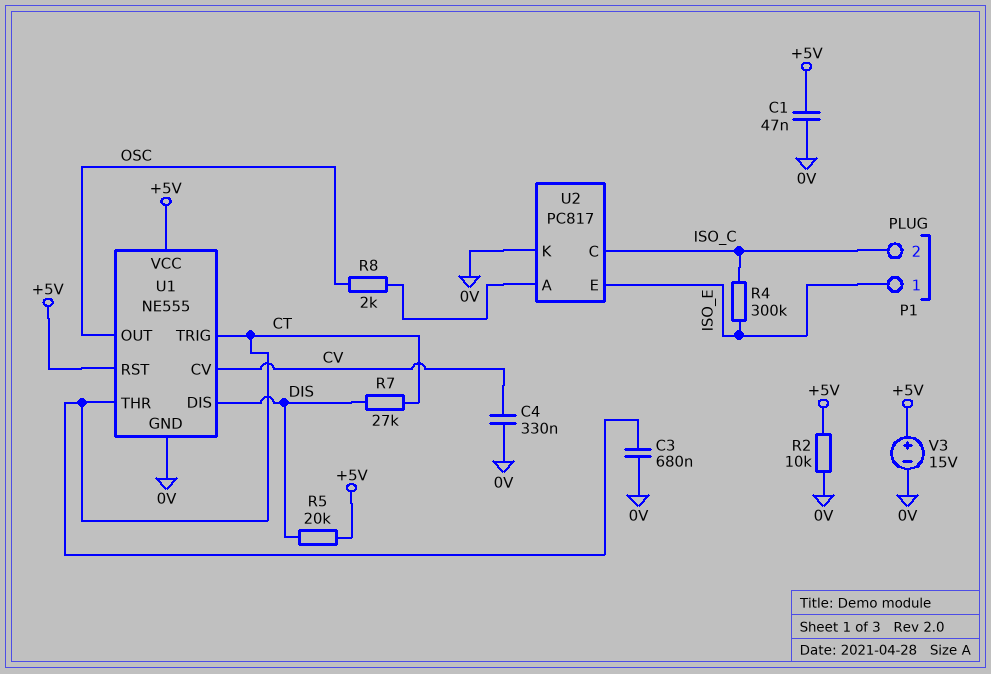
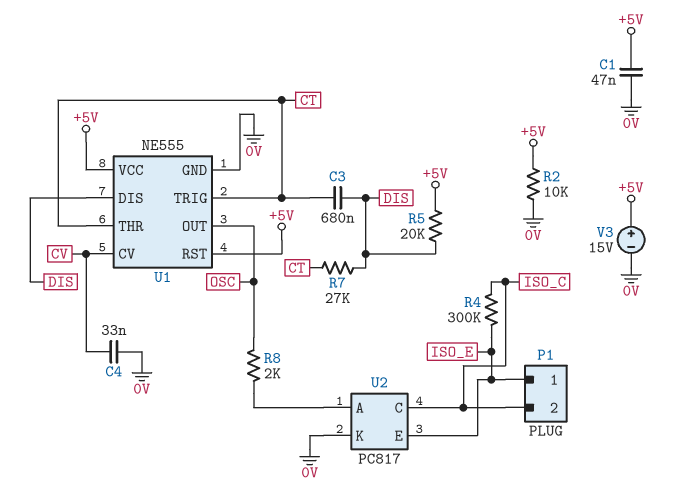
C3: 680nF (0V, CT) -> 680nF (CT, DIS)
C4: 330nF (0V, CV) -> 33nF (0V, CV)

